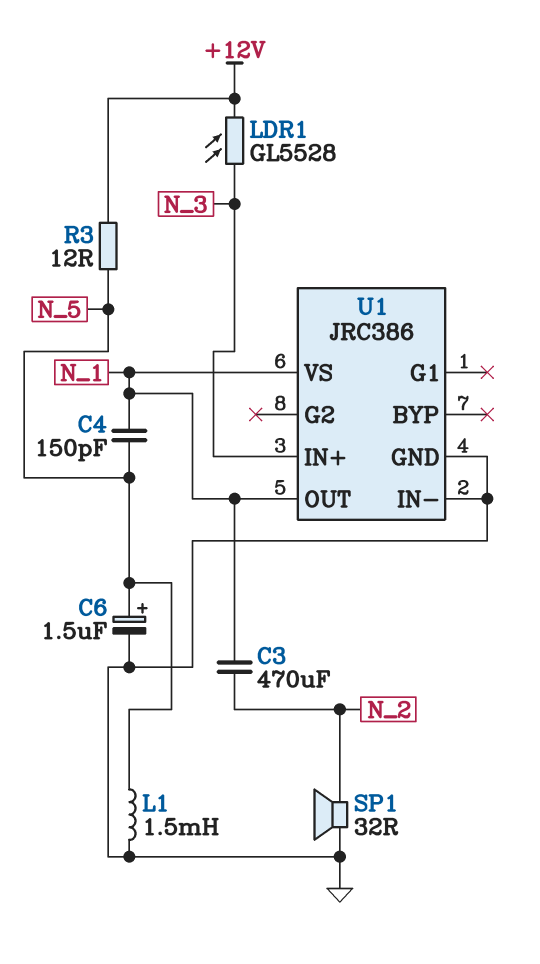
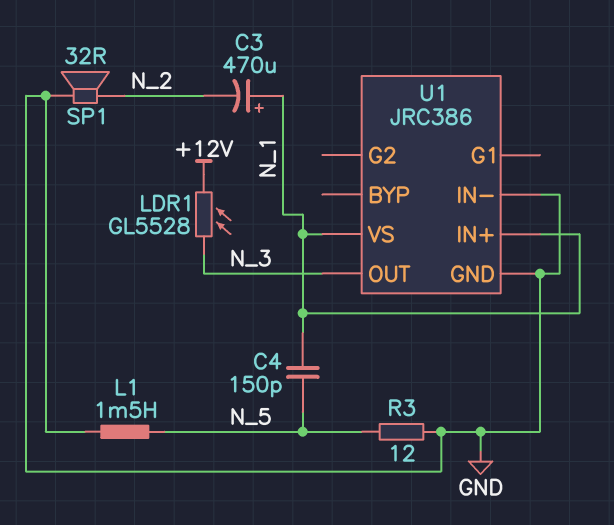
C3: 470uF (N_1, N_2) -> 470uF (plus N_1, minus N_2)
C6: 1.5uF (plus N_5, minus GND) -> none
R3: 12 (+12V, N_5) -> 12 (GND, N_5)
U1 pin IN+: N_3 -> N_1
U1 pin OUT: N_1 -> N_3

